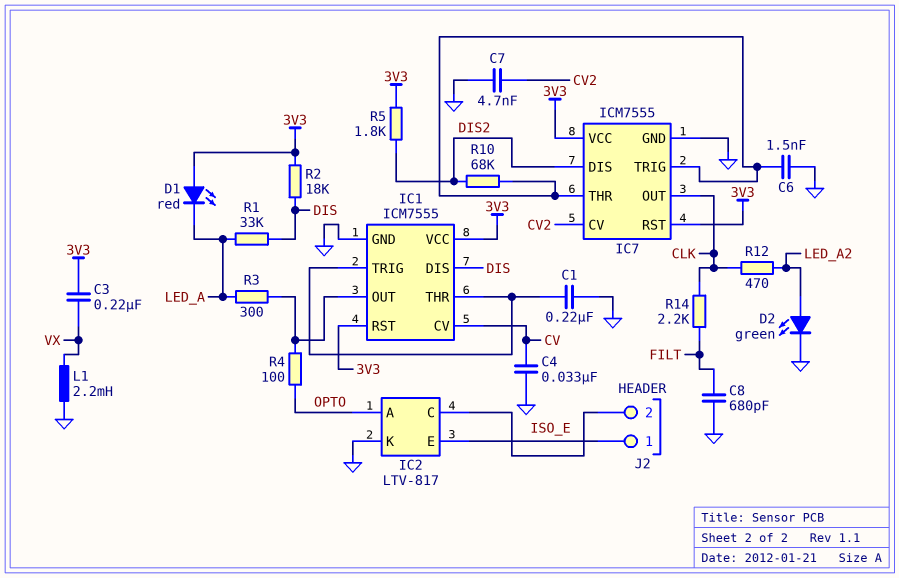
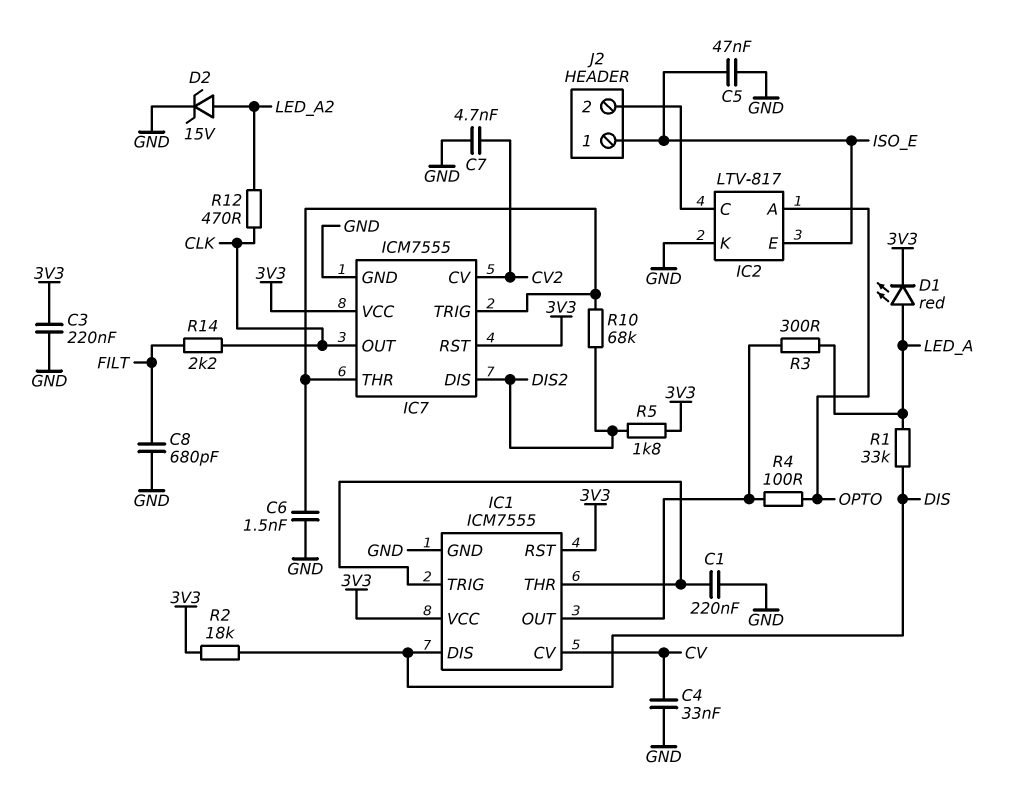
C3: 220nF (3V3, VX) -> 220nF (3V3, GND)
C5: none -> 47nF (GND, ISO_E)
D1: LED red (A 3V3, K LED_A) -> LED red (A LED_A, K 3V3)
D2: LED green (A LED_A2, K GND) -> zener 15V (A LED_A2, K GND)
L1: 2.2mH (GND, VX) -> none

